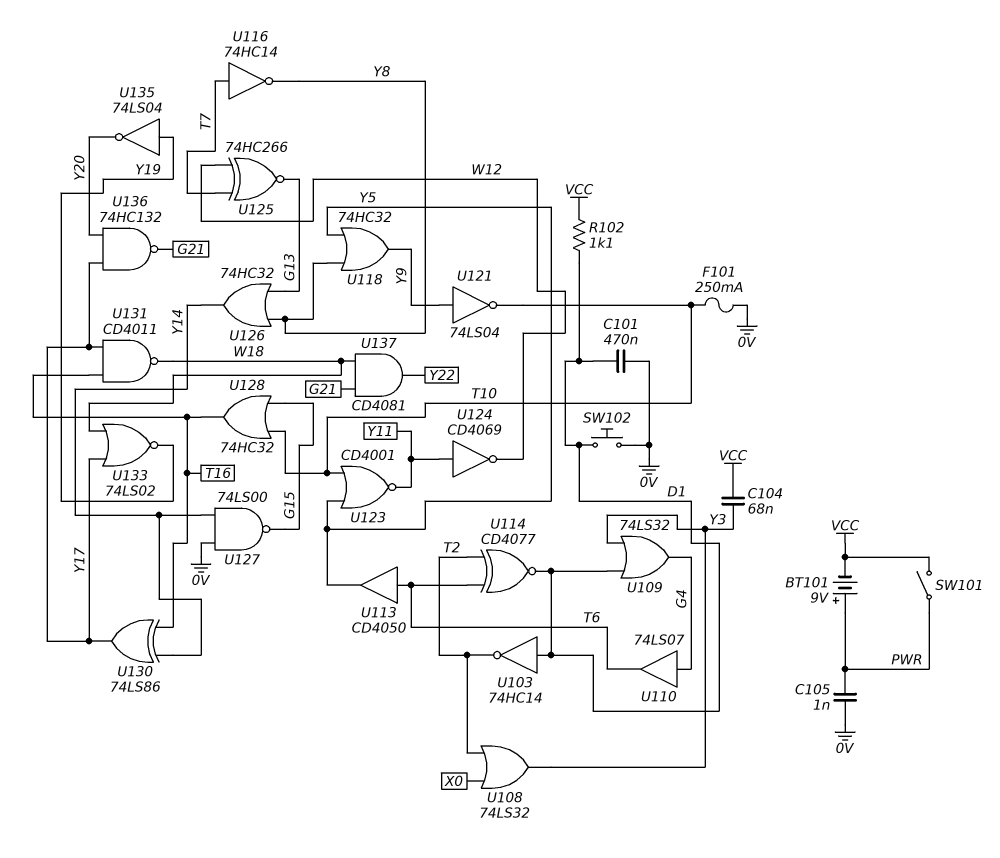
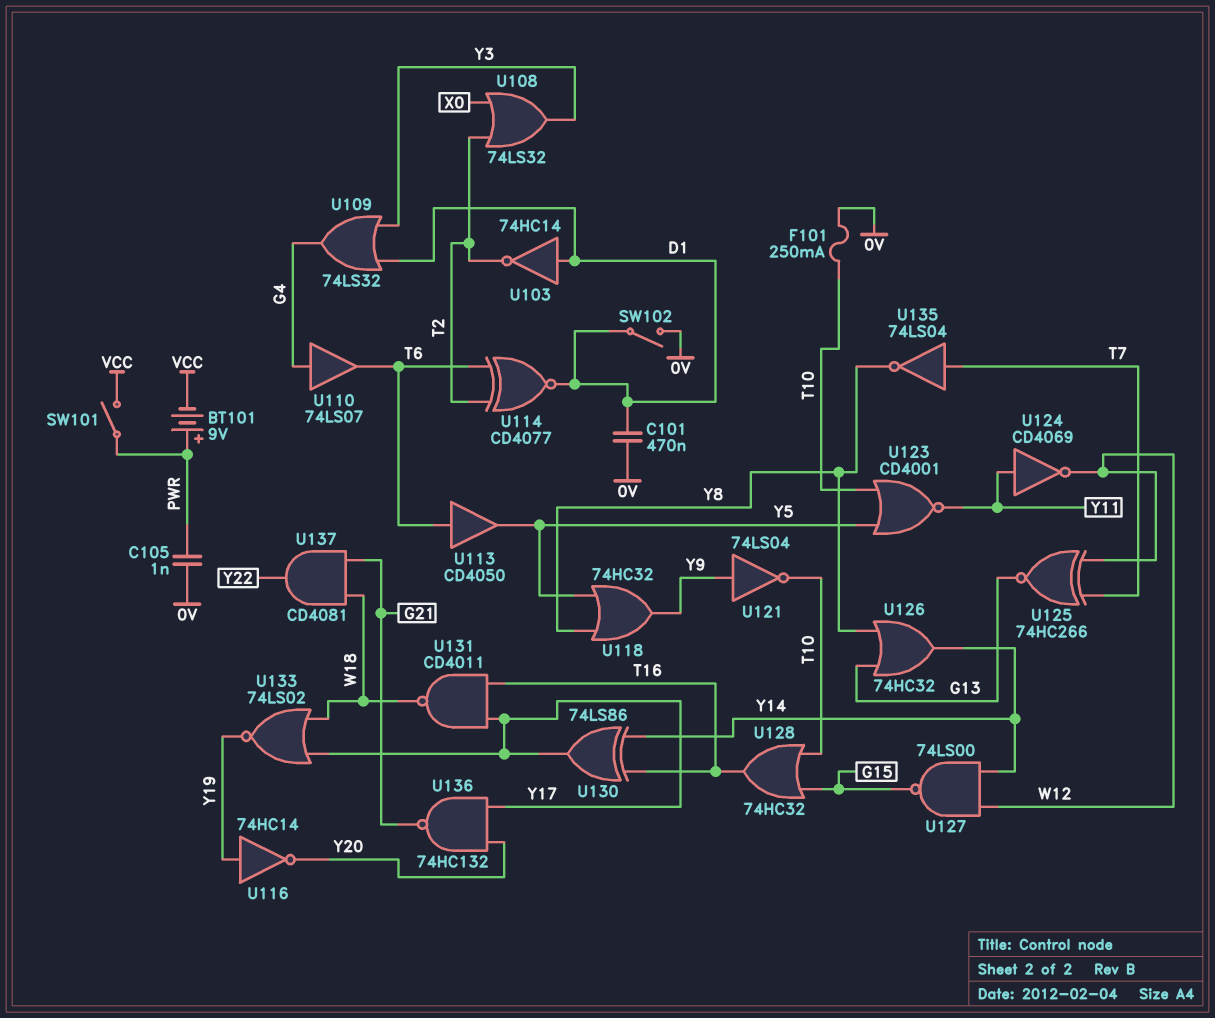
C104: 68nF (VCC, Y3) -> none
R102: 1.1k (D1, VCC) -> none
SW102: button (0V, D1) -> switch (0V, D1)
U116: NOT 74HC14 (in T7, out Y8) -> NOT 74HC14 (in Y19, out Y20)
U127: NAND 74LS00 (in 0V, in Y14, out G15) -> NAND 74LS00 (in W12, in Y14, out G15)
U135: NOT 74LS04 (in Y19, out Y20) -> NOT 74LS04 (in T7, out Y8)

